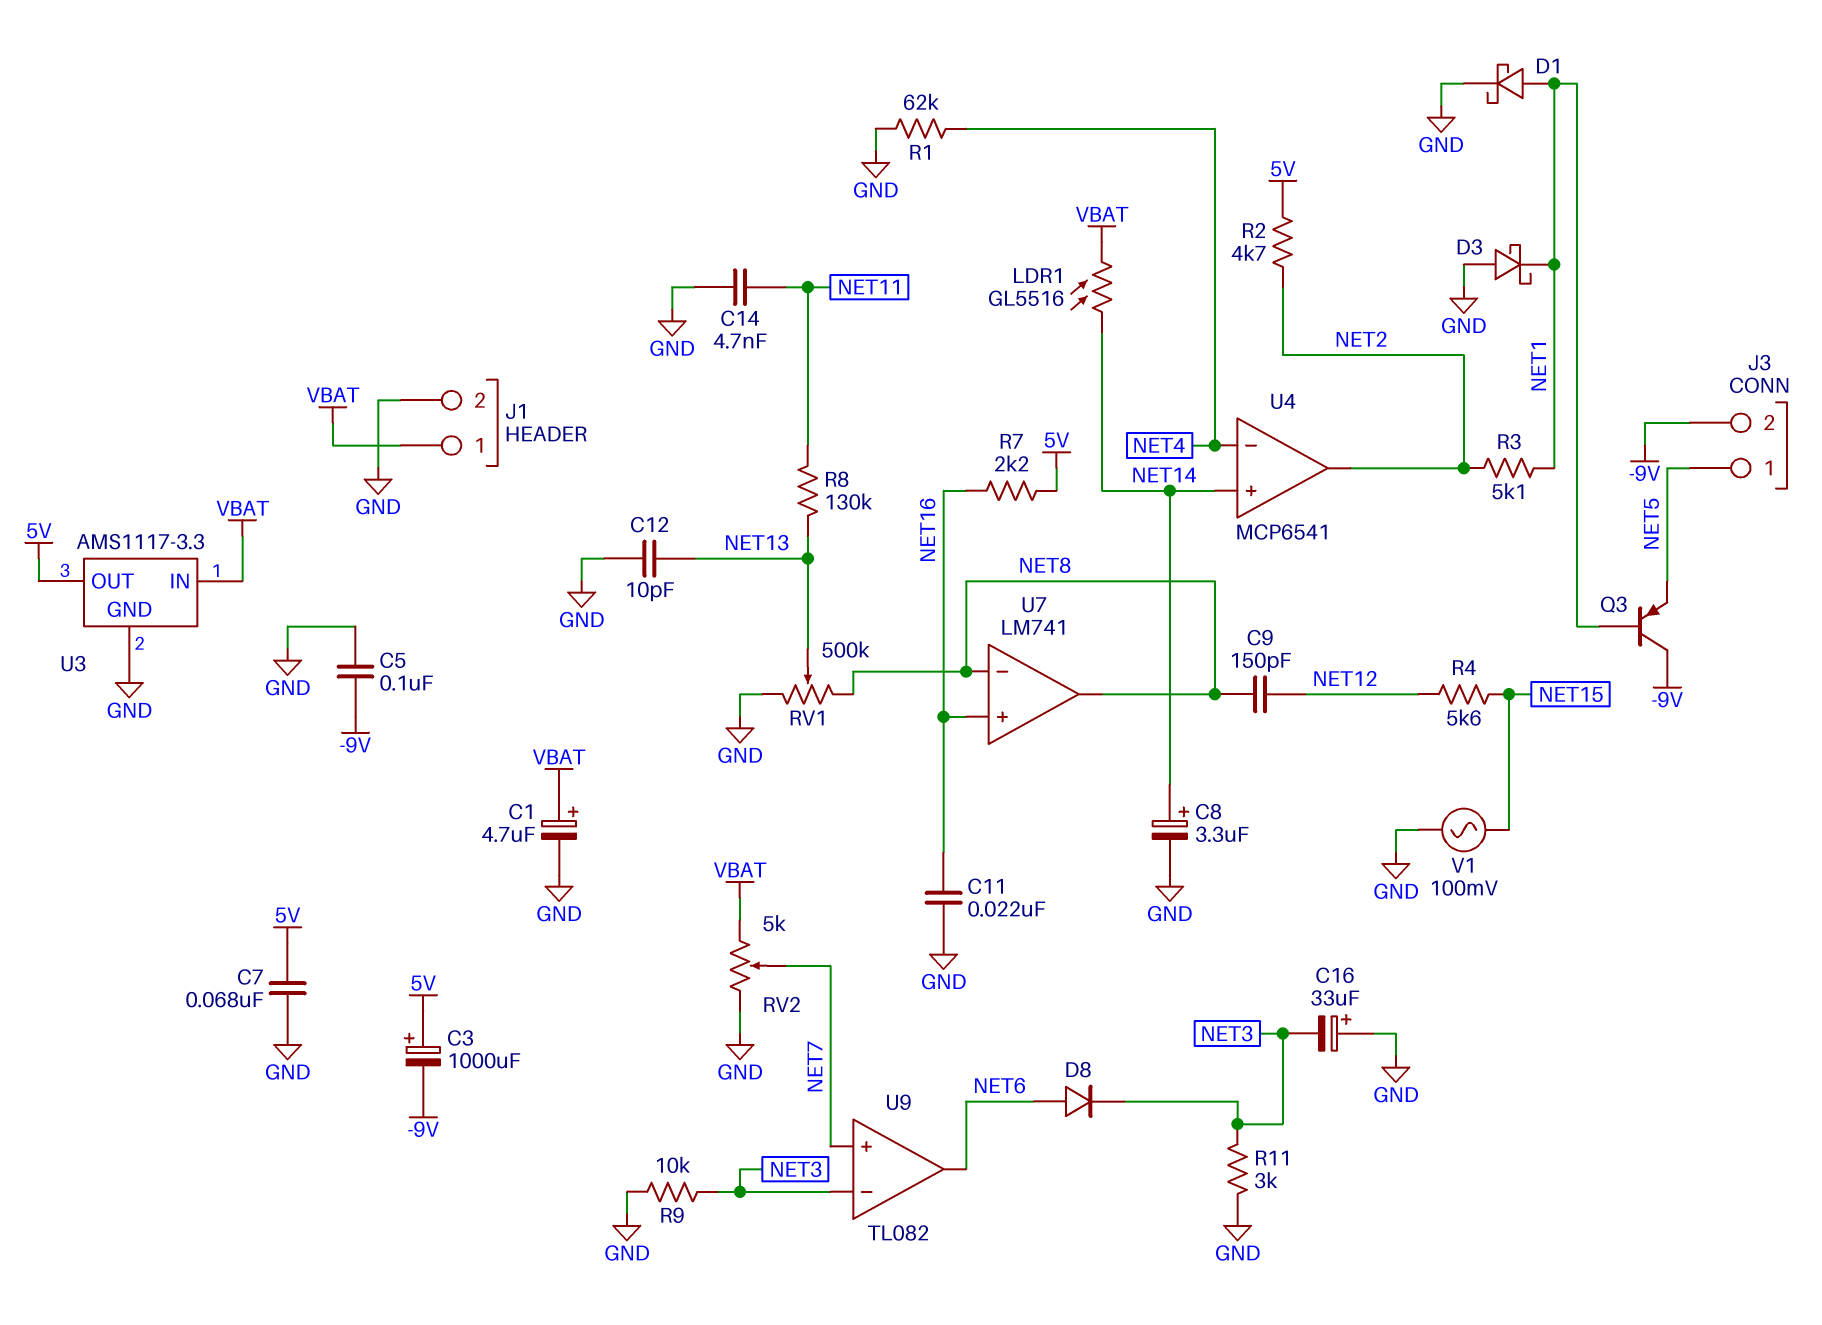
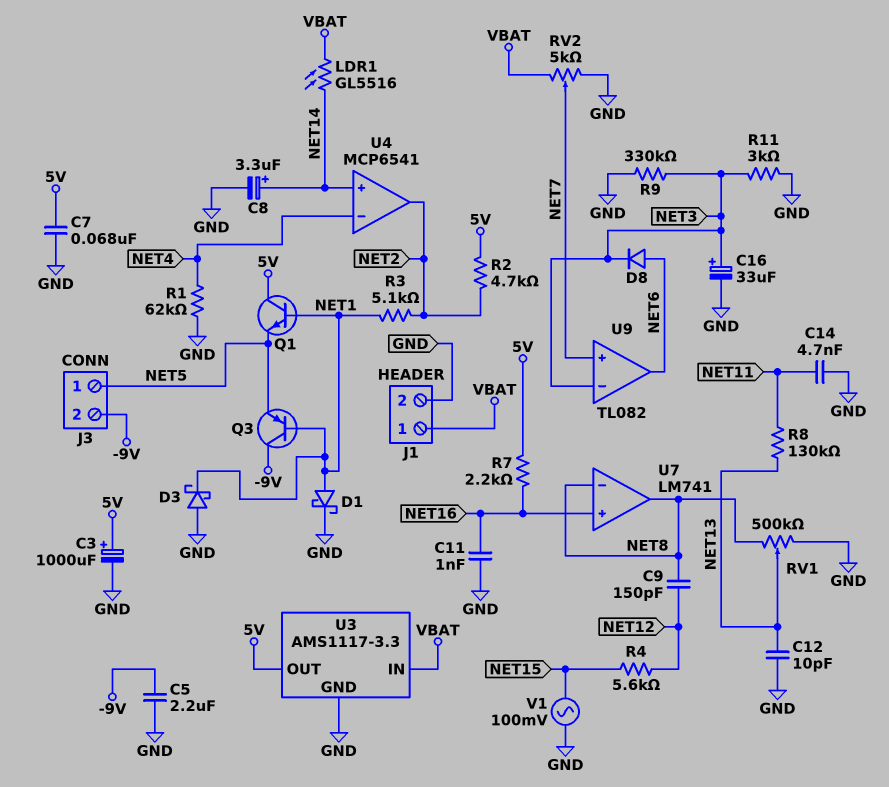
C1: 4.7uF (plus VBAT, minus GND) -> none
C3: 1000uF (plus 5V, minus -9V) -> 1000uF (plus 5V, minus GND)
C5: 100nF (-9V, GND) -> 2.2uF (-9V, GND)
C11: 22nF (GND, NET16) -> 1nF (GND, NET16)
C16: 33uF (plus GND, minus NET3) -> 33uF (plus NET3, minus GND)
Q1: none -> NPN (B NET1, C 5V, E NET5)
R9: 10k (GND, NET3) -> 330k (GND, NET3)

